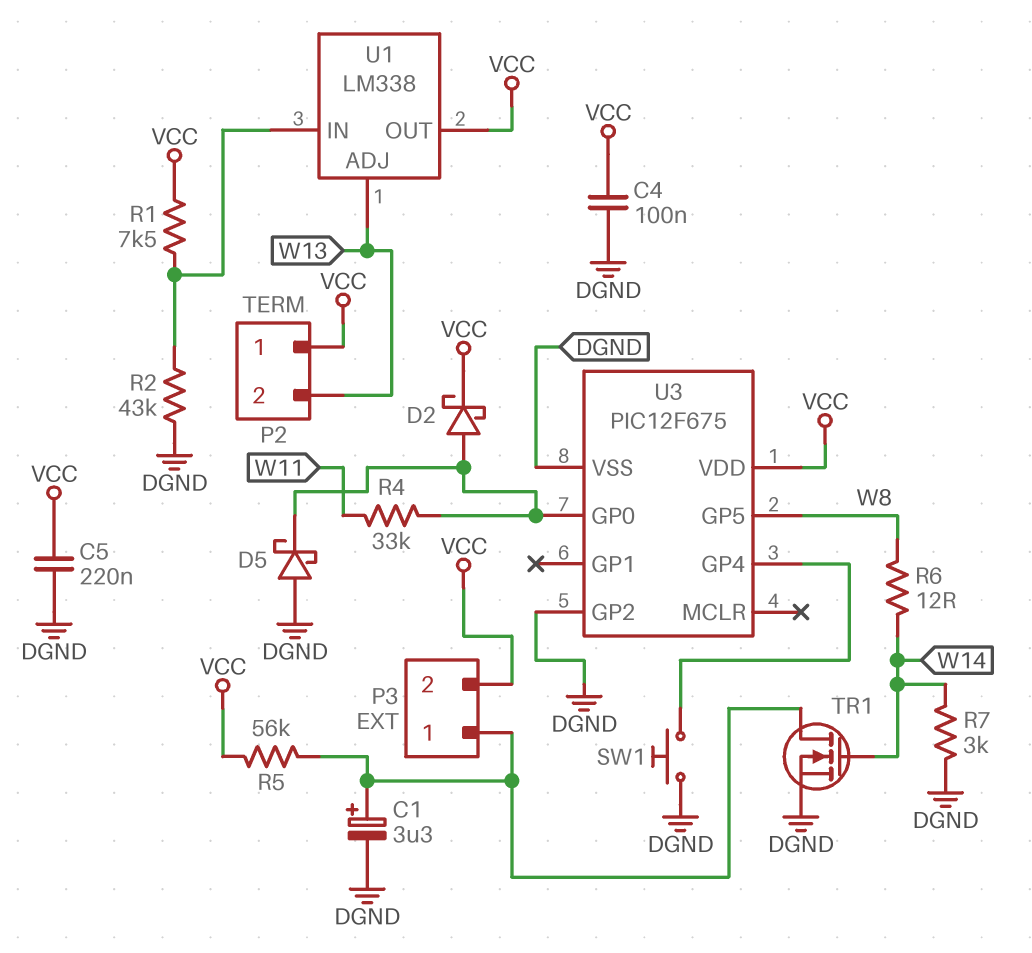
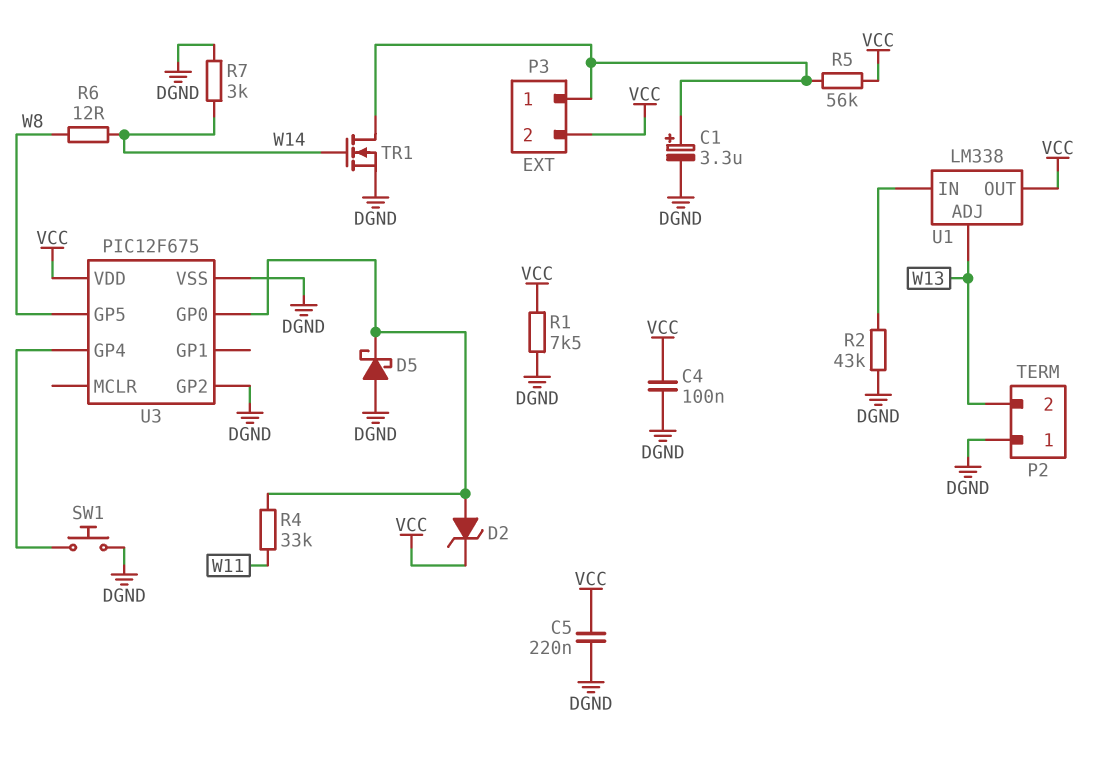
D2: schottky (A U3/GP0, K VCC) -> zener (A U3/GP0, K VCC)
P2 pin 1: VCC -> DGND
R1: 7.5k (U1/IN, VCC) -> 7.5k (DGND, VCC)

